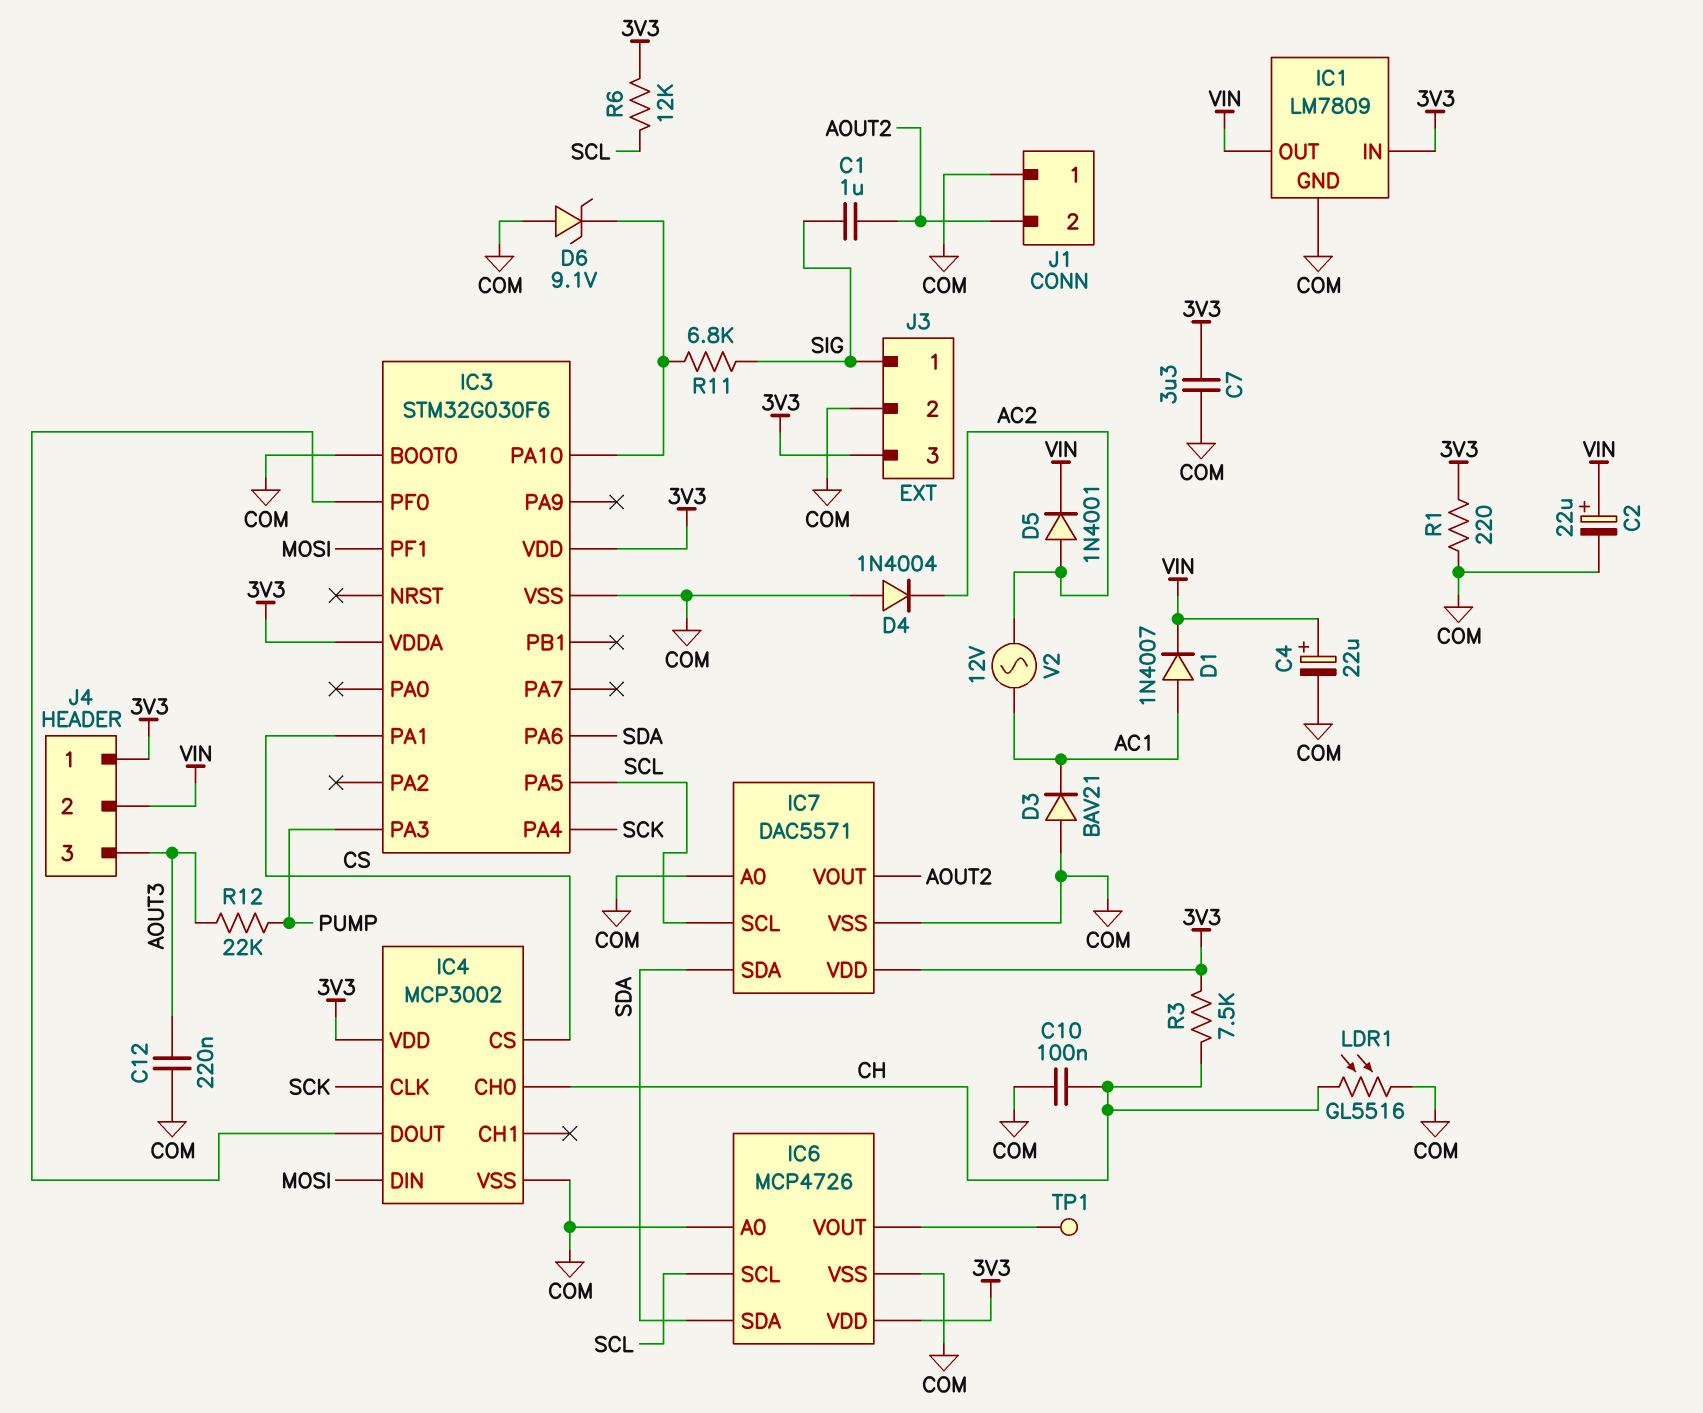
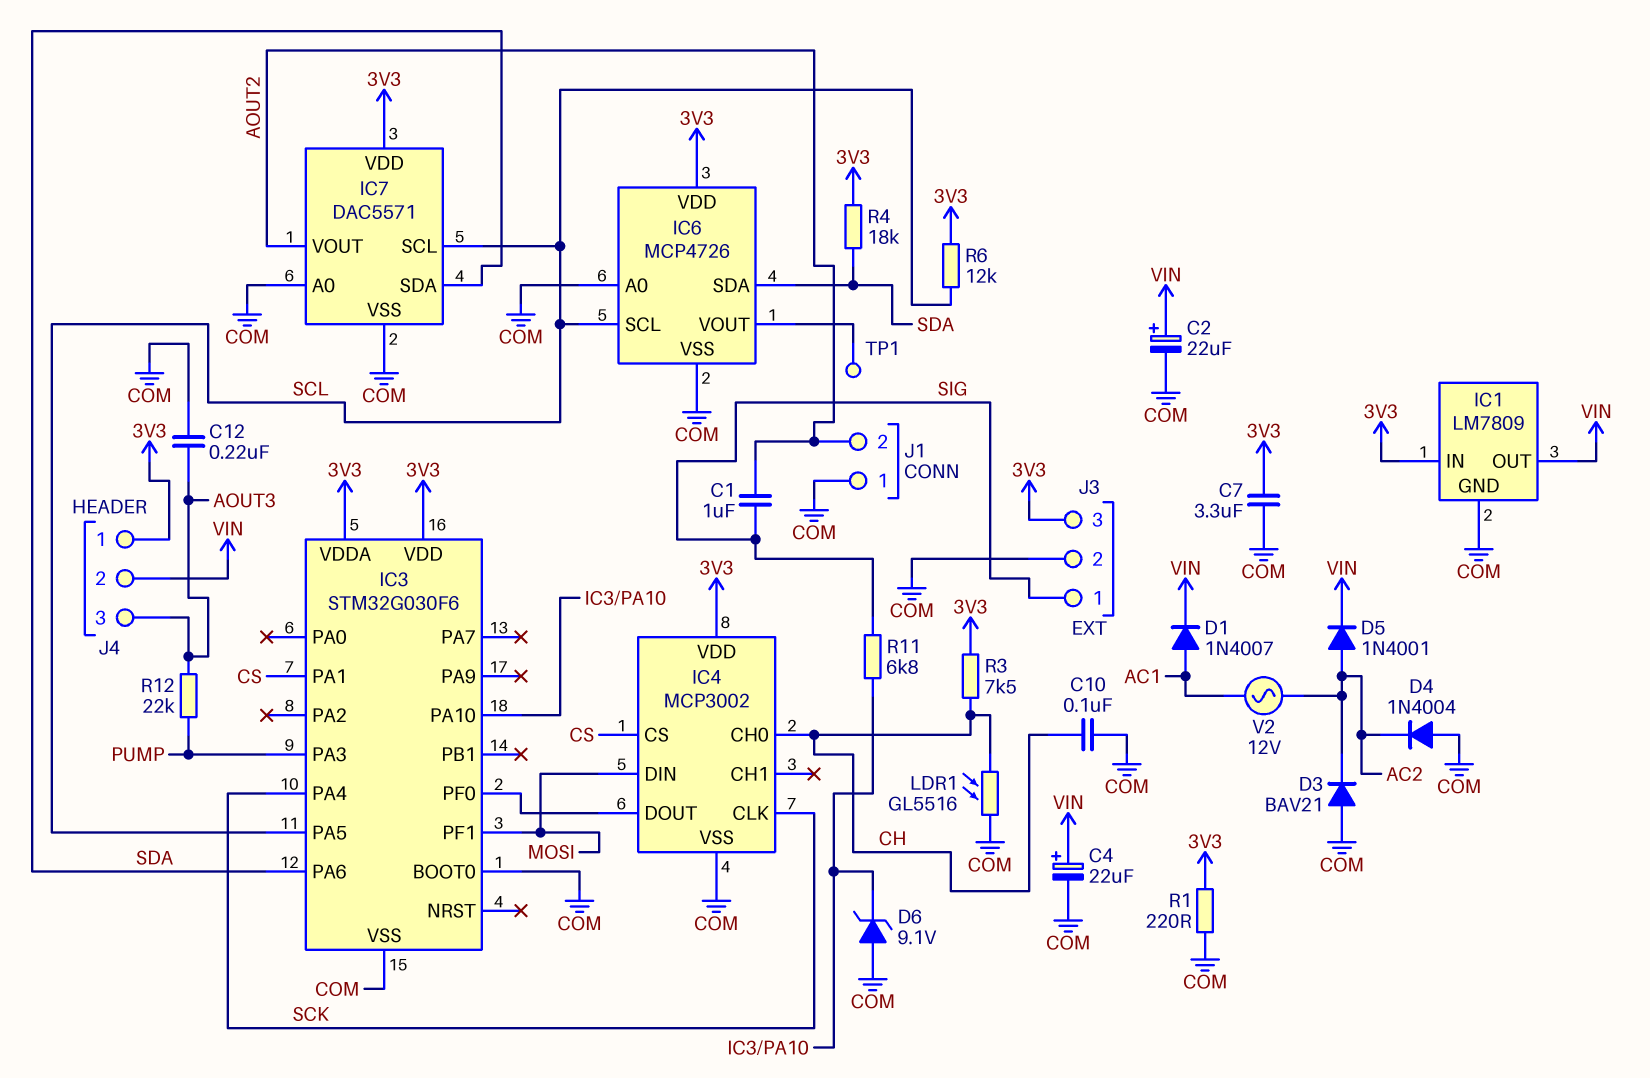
D3: diode BAV21 (A COM, K AC1) -> diode BAV21 (A COM, K AC2)
R4: none -> 18k (3V3, SDA)

